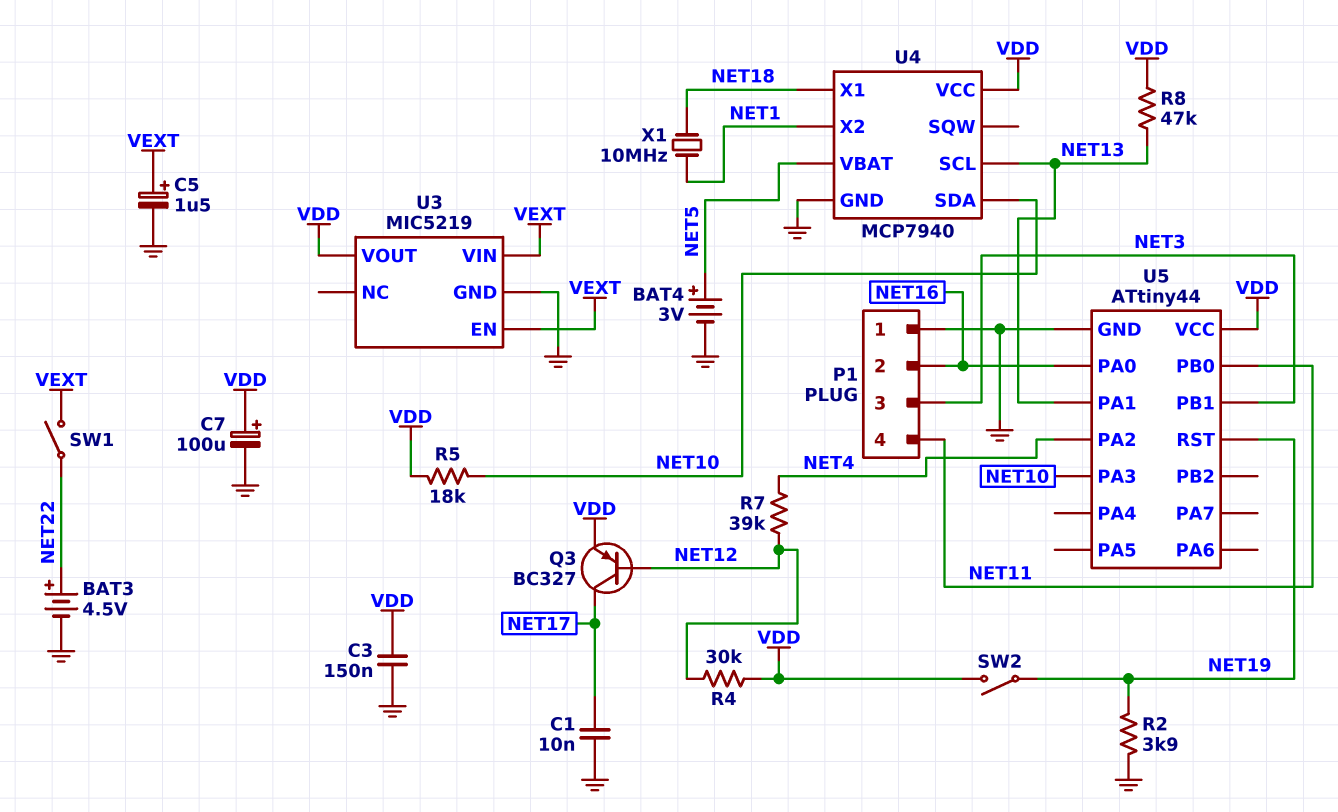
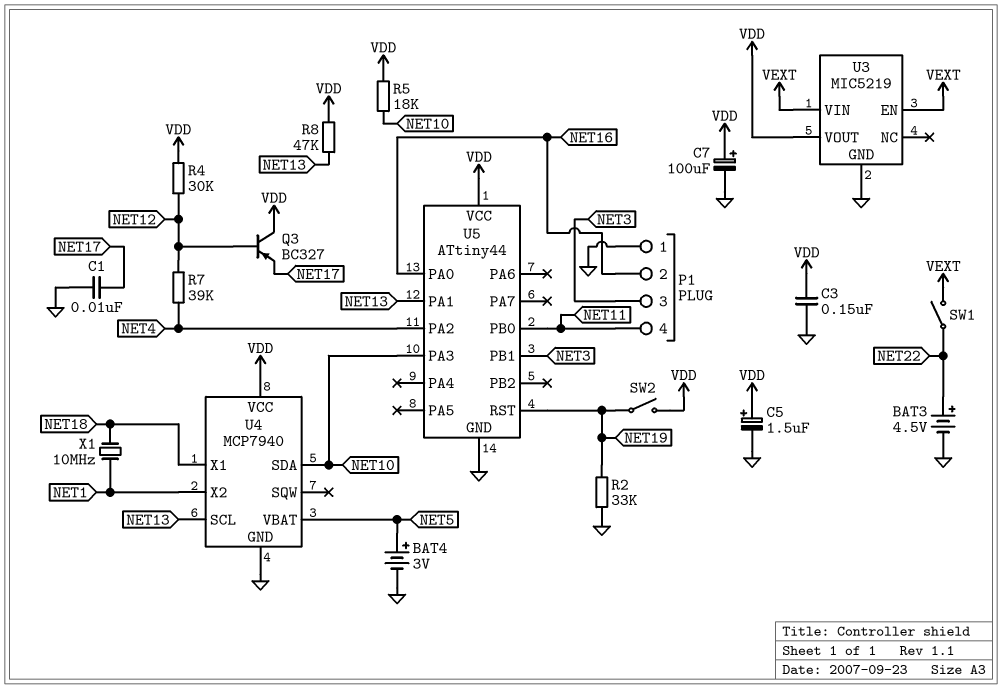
C5: 1.5uF (plus VEXT, minus GND) -> 1.5uF (plus VDD, minus GND)
Q3: PNP BC327 (B NET12, C NET17, E VDD) -> PNP BC327 (B NET12, C VDD, E NET17)
R2: 3.9k (GND, NET19) -> 33k (GND, NET19)

